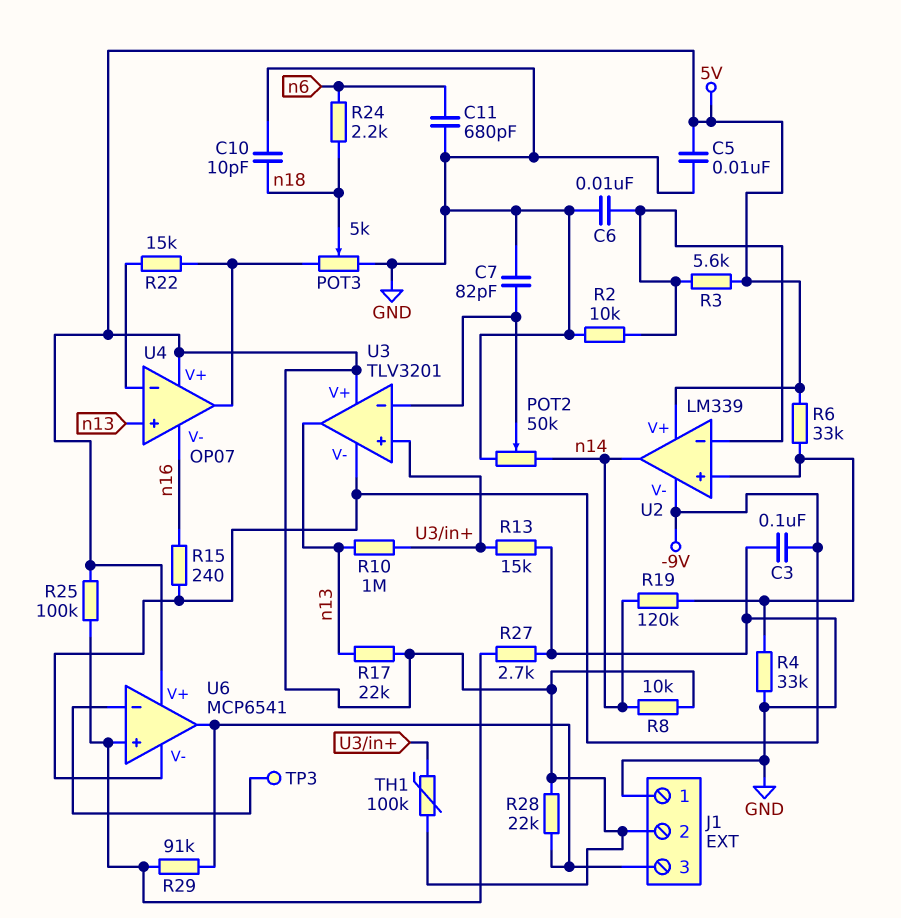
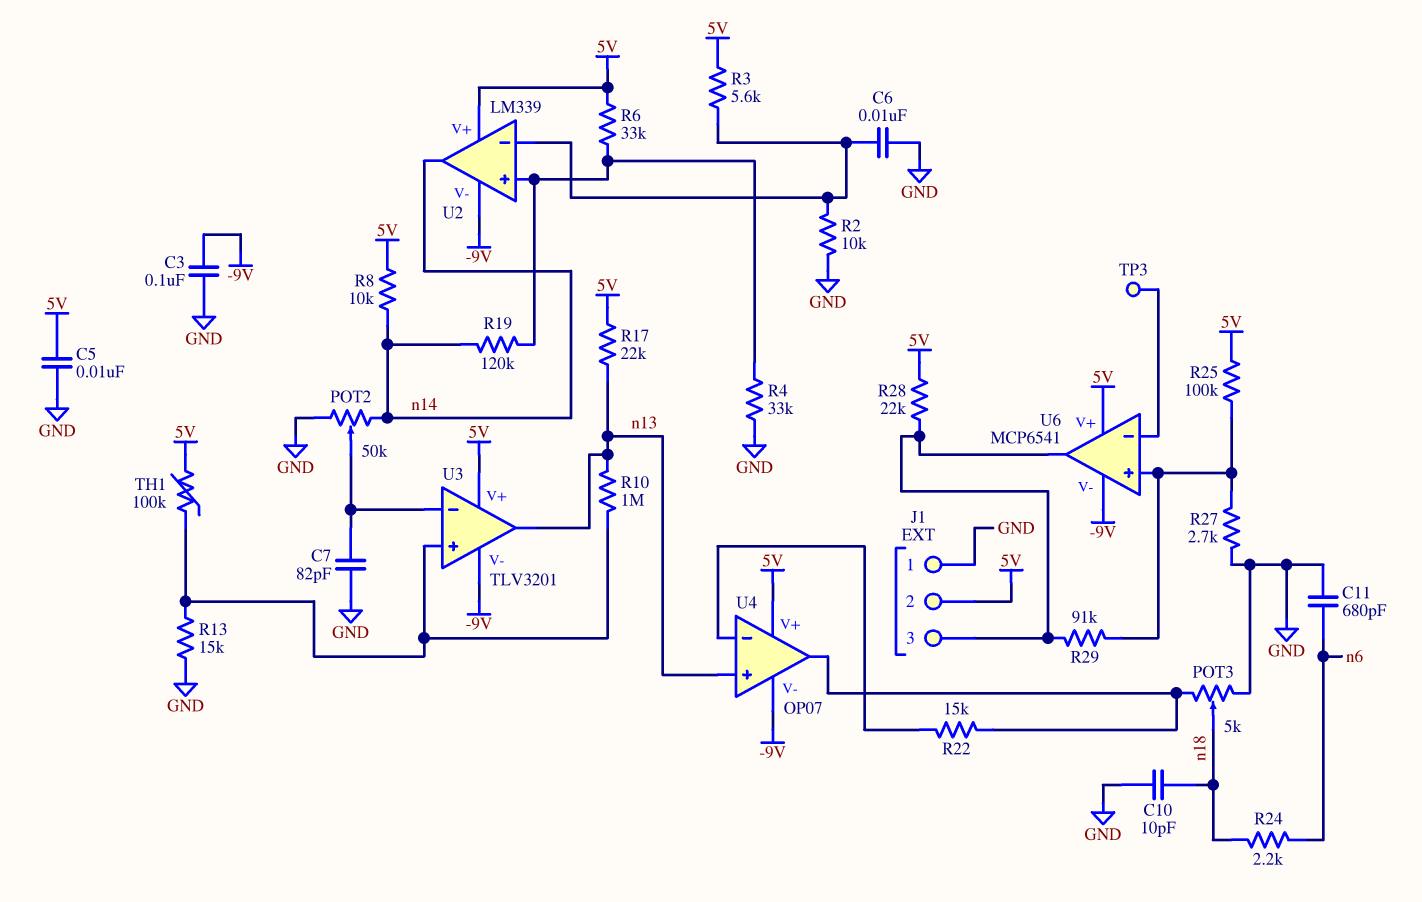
R15: 240 (-9V, n16) -> none
U4 pin V-: n16 -> -9V

